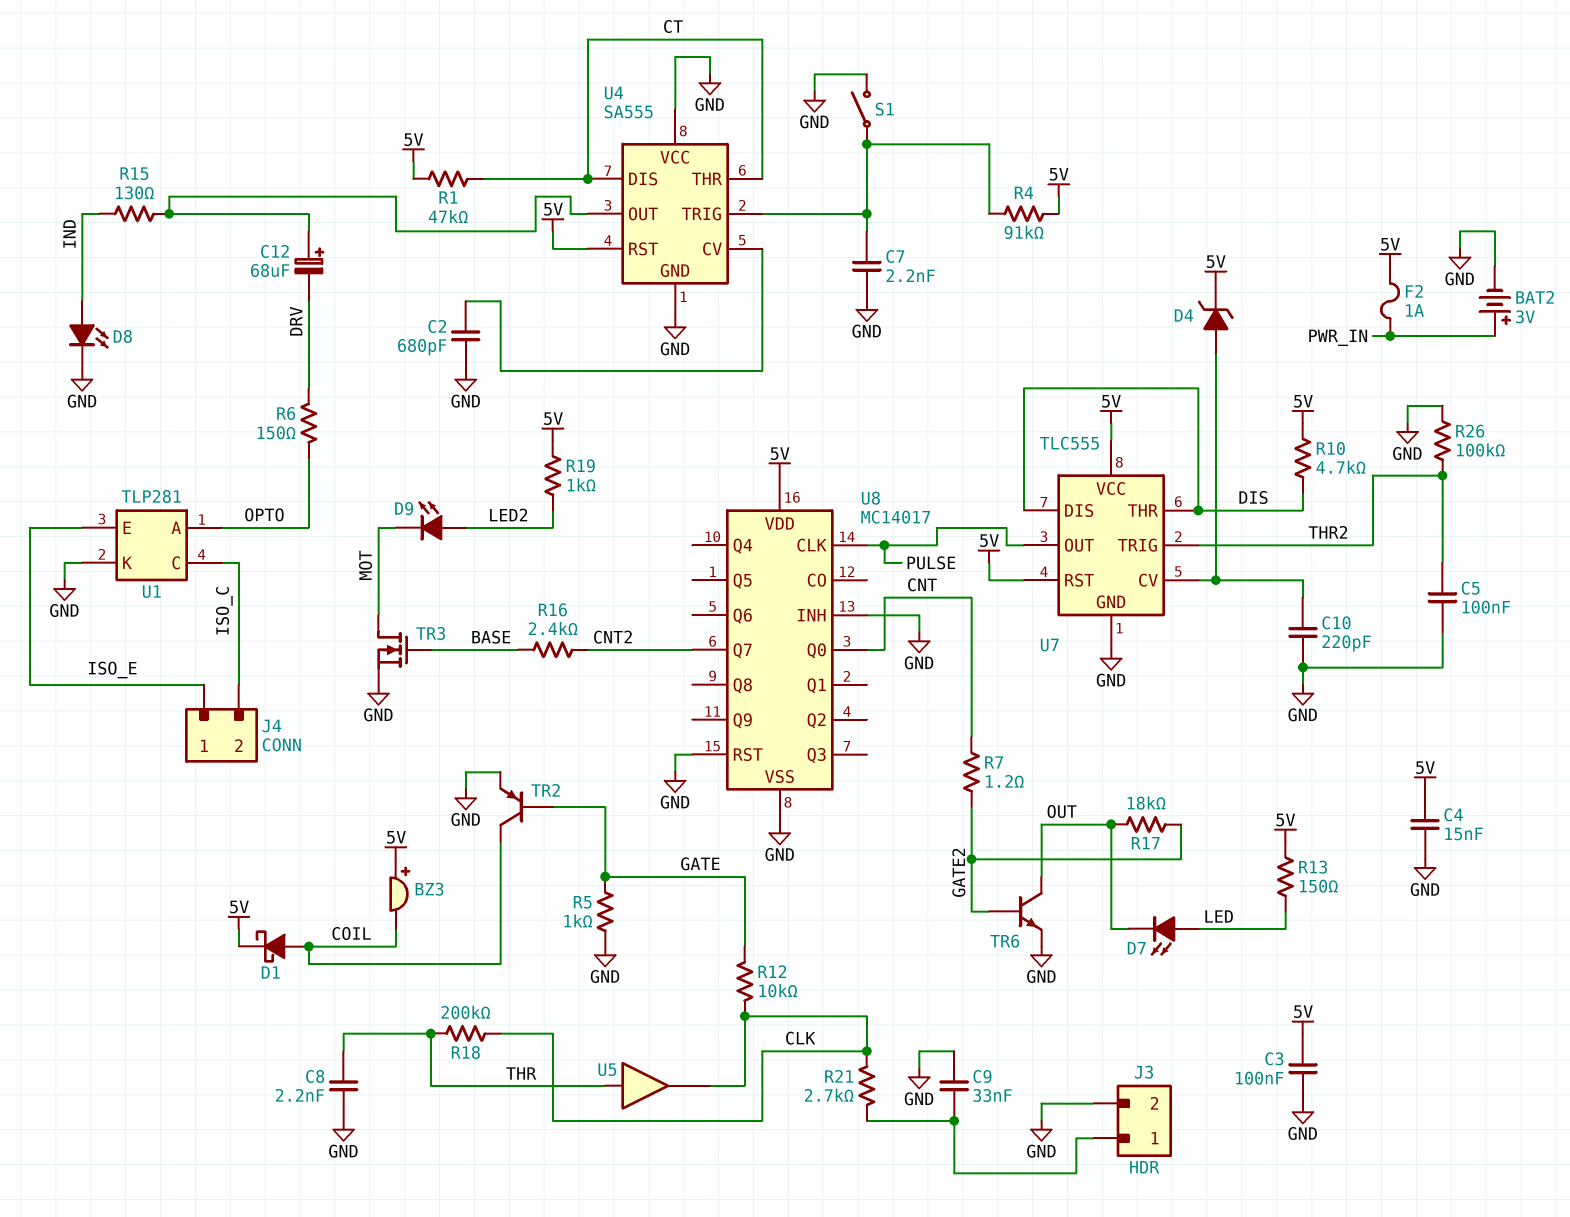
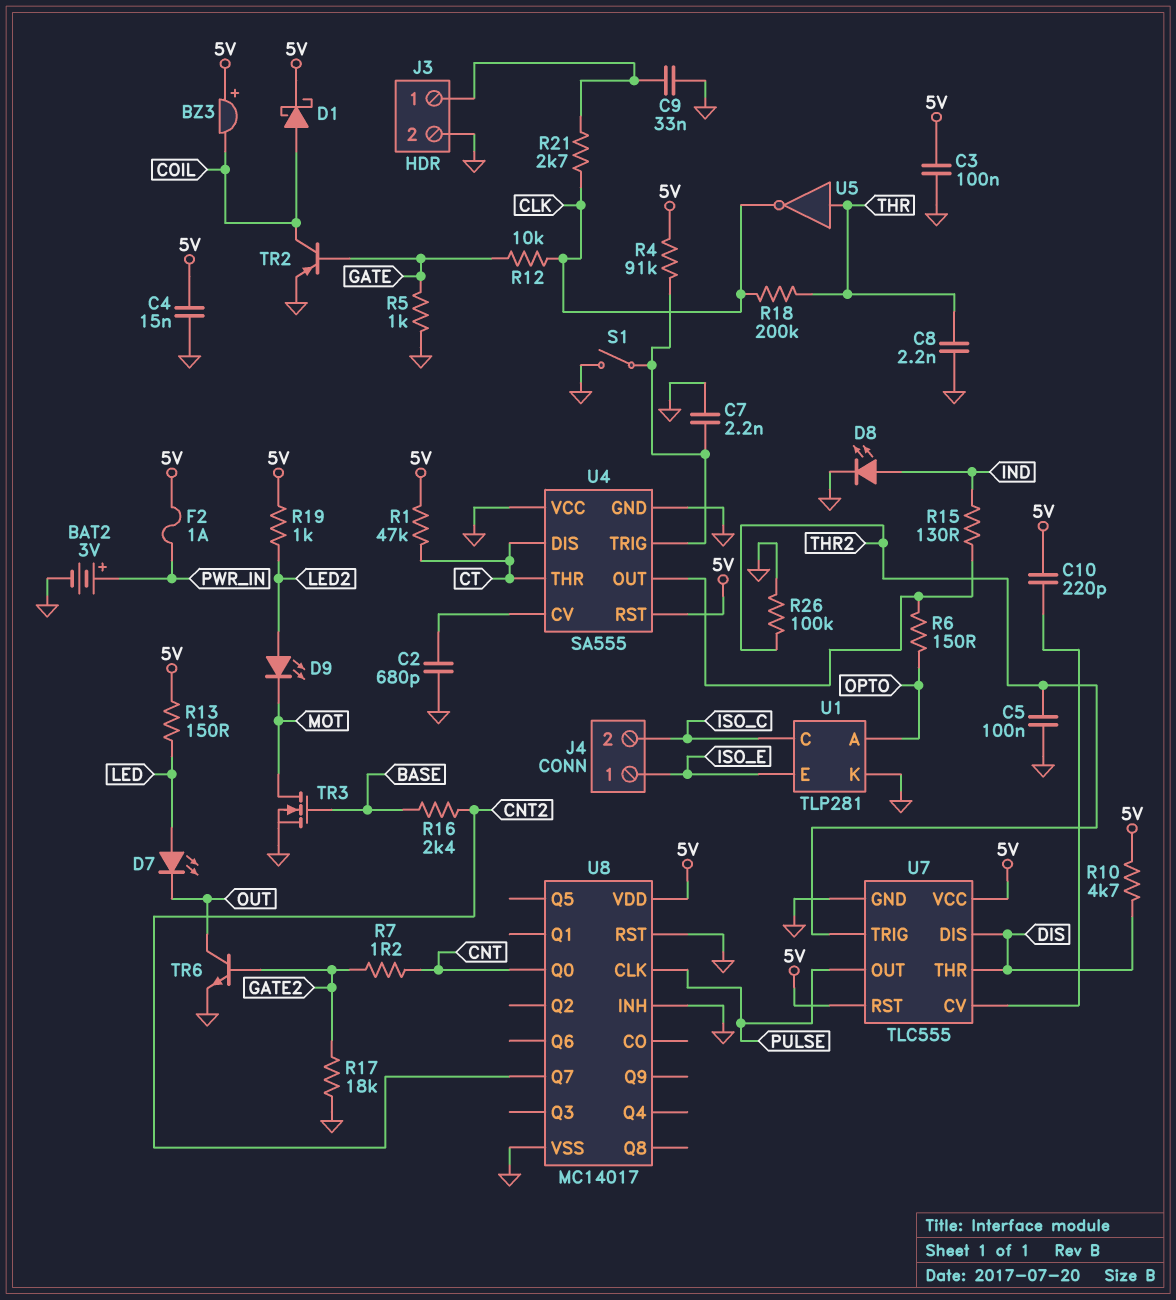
C10: 220pF (GND, U7/CV) -> 220pF (5V, U7/CV)
C12: 68uF (plus U4/OUT, minus DRV) -> none
D4: zener (A U7/CV, K 5V) -> none
R6: 150 (DRV, OPTO) -> 150 (OPTO, U4/OUT)
R17: 18k (GATE2, OUT) -> 18k (GATE2, GND)
U5: buffer (in THR, out CLK) -> NOT (in THR, out CLK)

